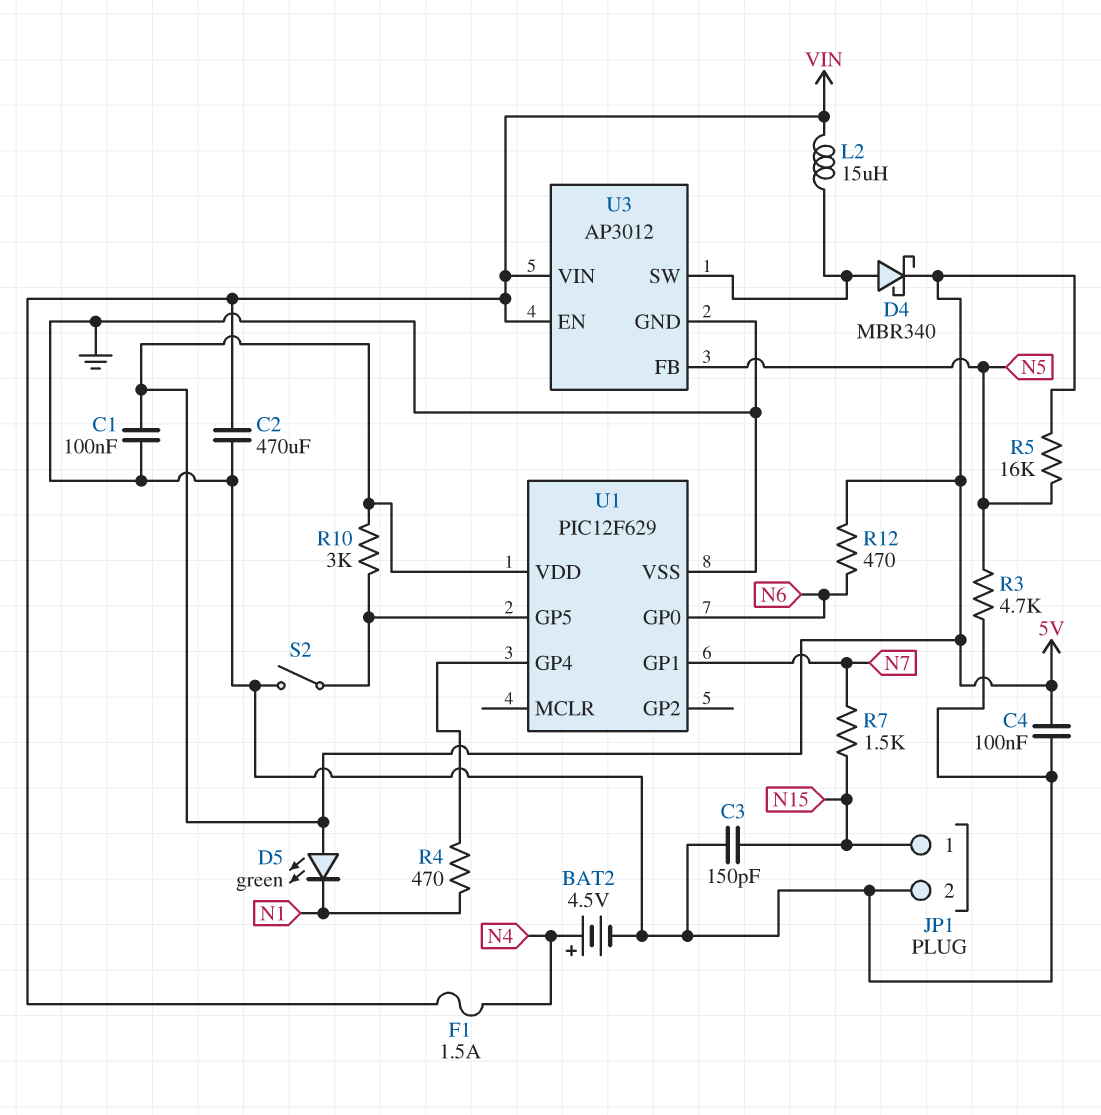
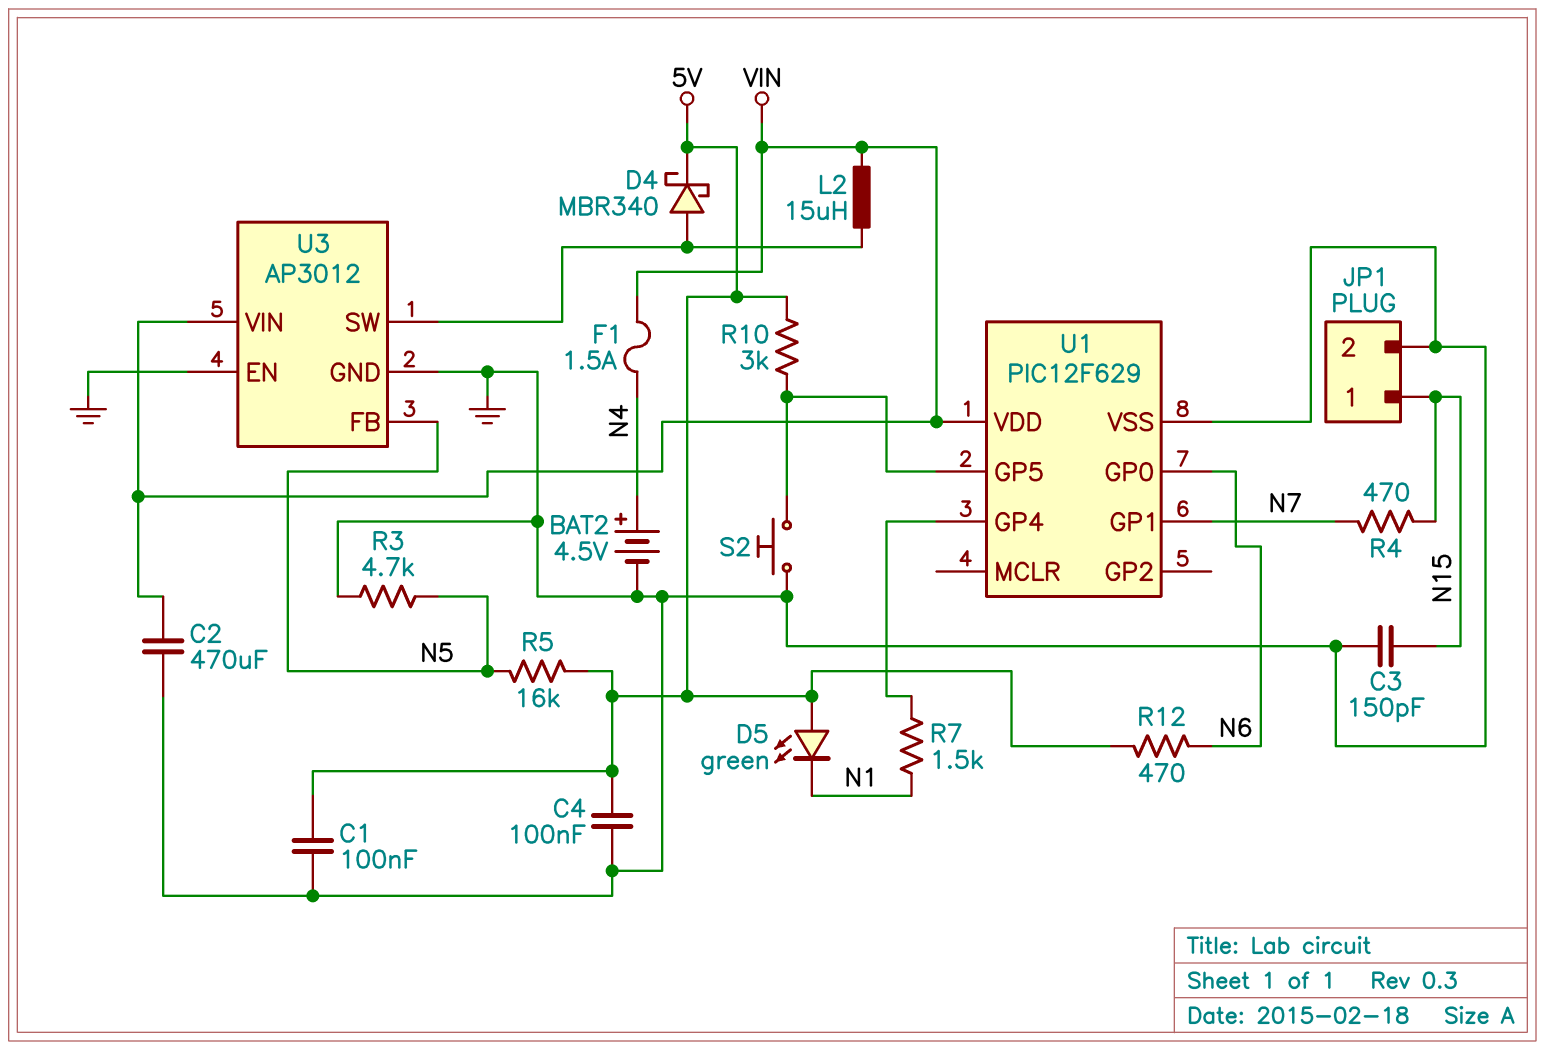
R4: 470 (N1, U1/GP4) -> 470 (N7, N15)
R7: 1.5k (N7, N15) -> 1.5k (N1, U1/GP4)
S2: switch (GND, U1/GP5) -> button (GND, U1/GP5)
U1 pin VDD: 5V -> VIN
U3 pin EN: VIN -> GND

